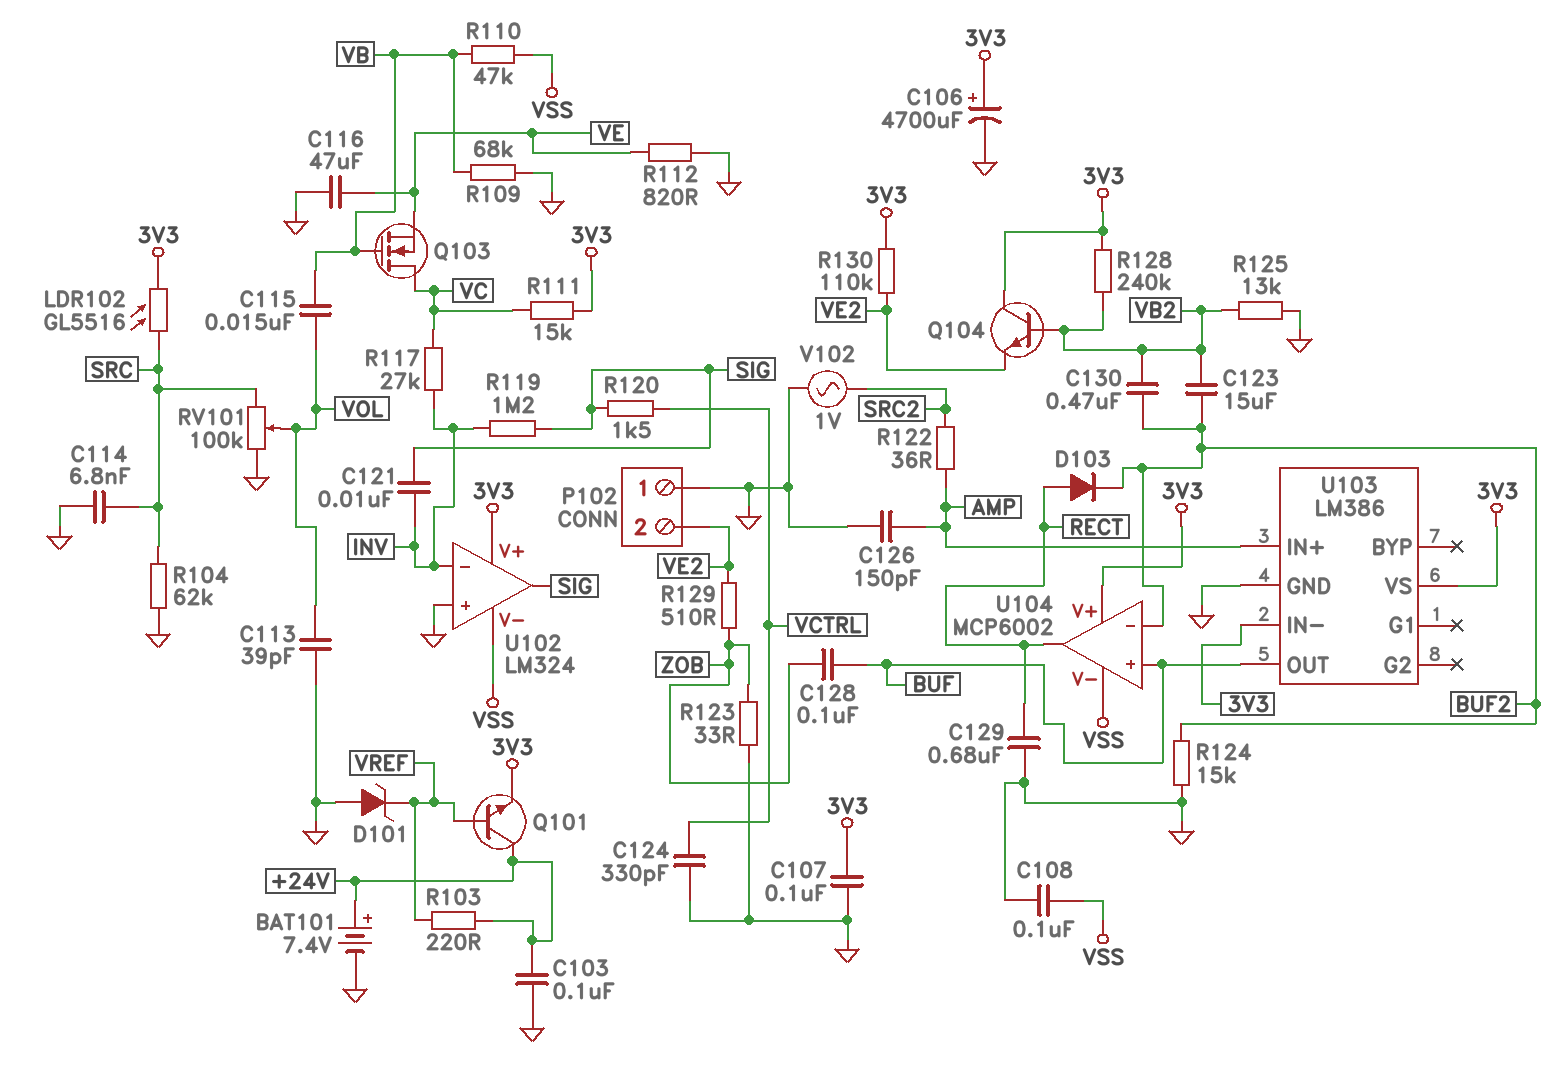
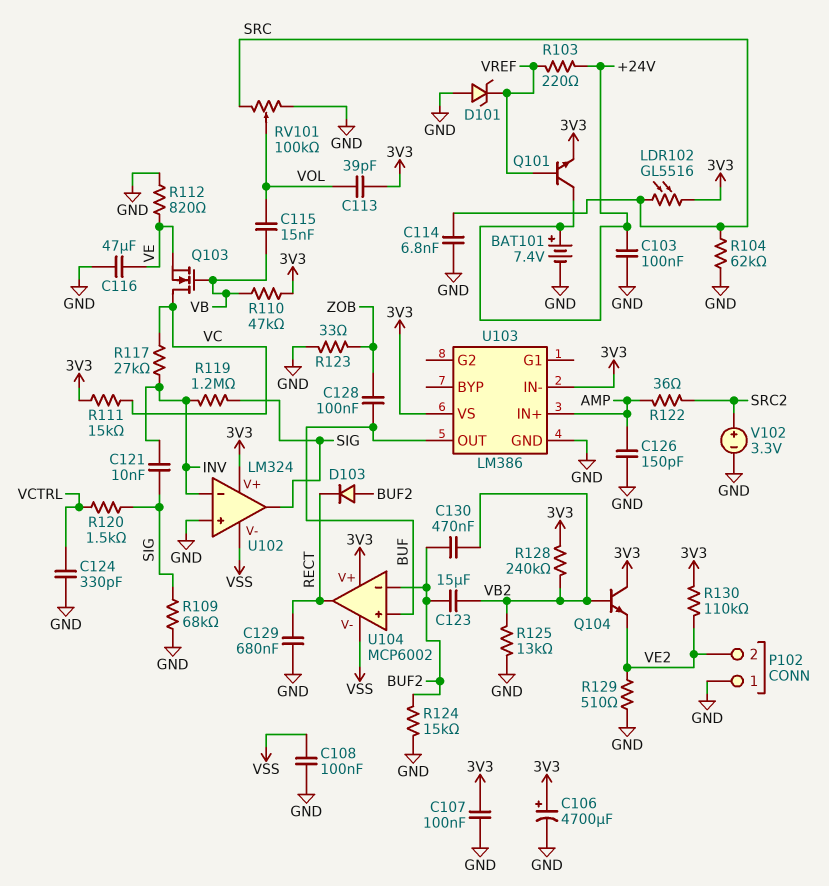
C113: 39pF (GND, VOL) -> 39pF (3V3, VOL)
D103: diode (A RECT, K BUF2) -> diode (A BUF2, K RECT)
R109: 68k (GND, VB) -> 68k (GND, SIG)
R110: 47k (VB, VSS) -> 47k (3V3, VB)
R129: 510 (VE2, ZOB) -> 510 (GND, VE2)
V102: AC 1V (GND, SRC2) -> 3.3V (plus SRC2, minus GND)

